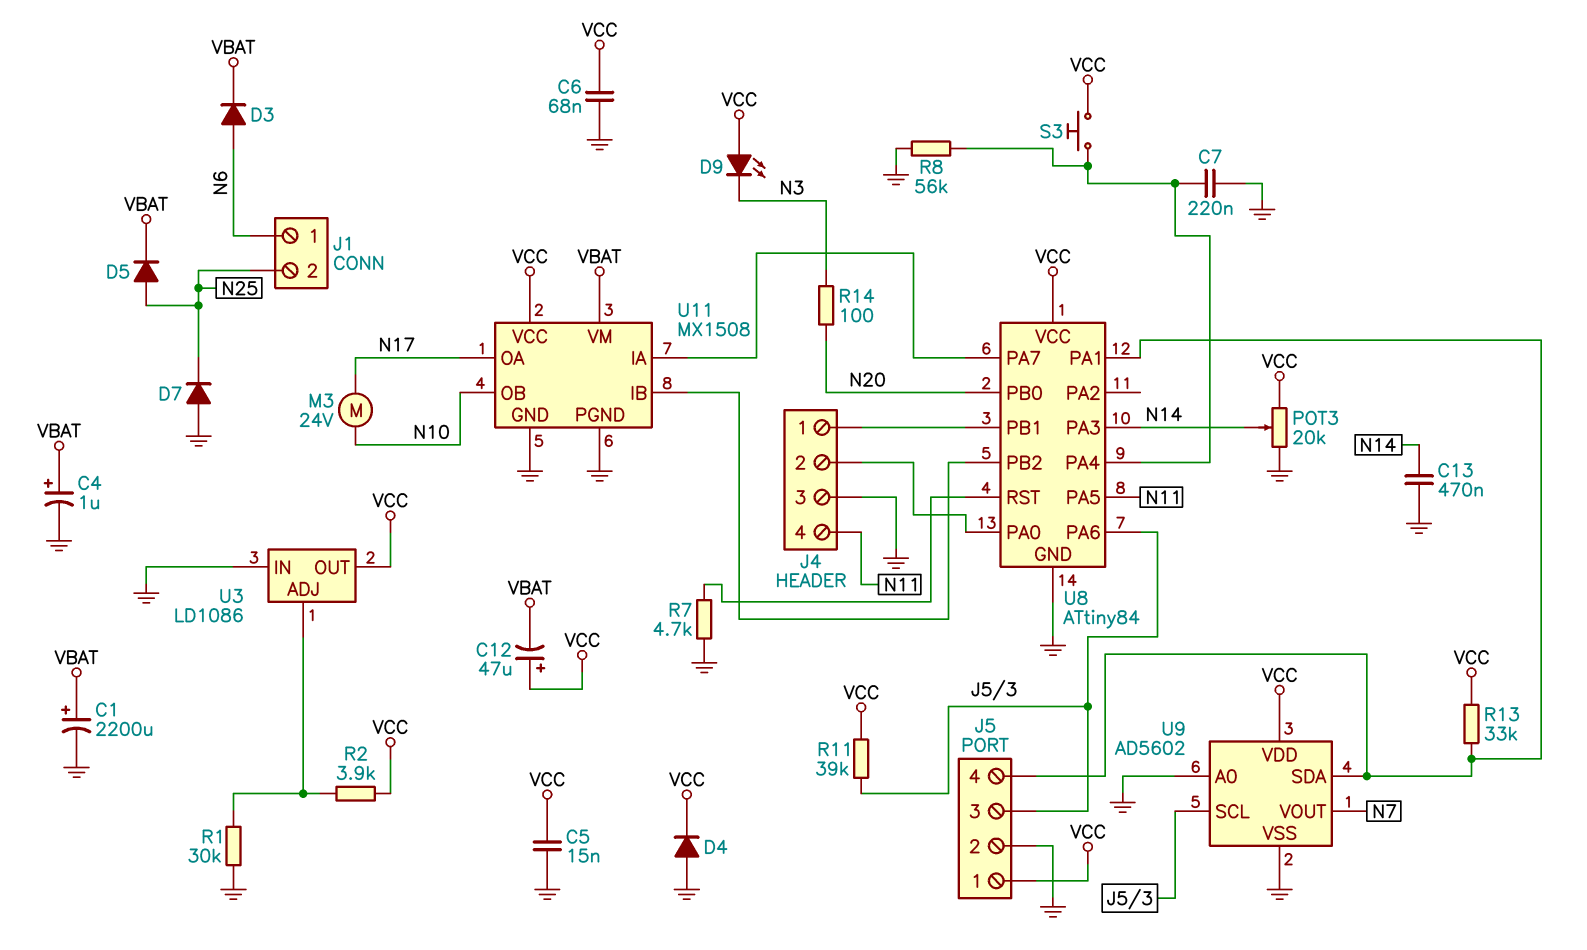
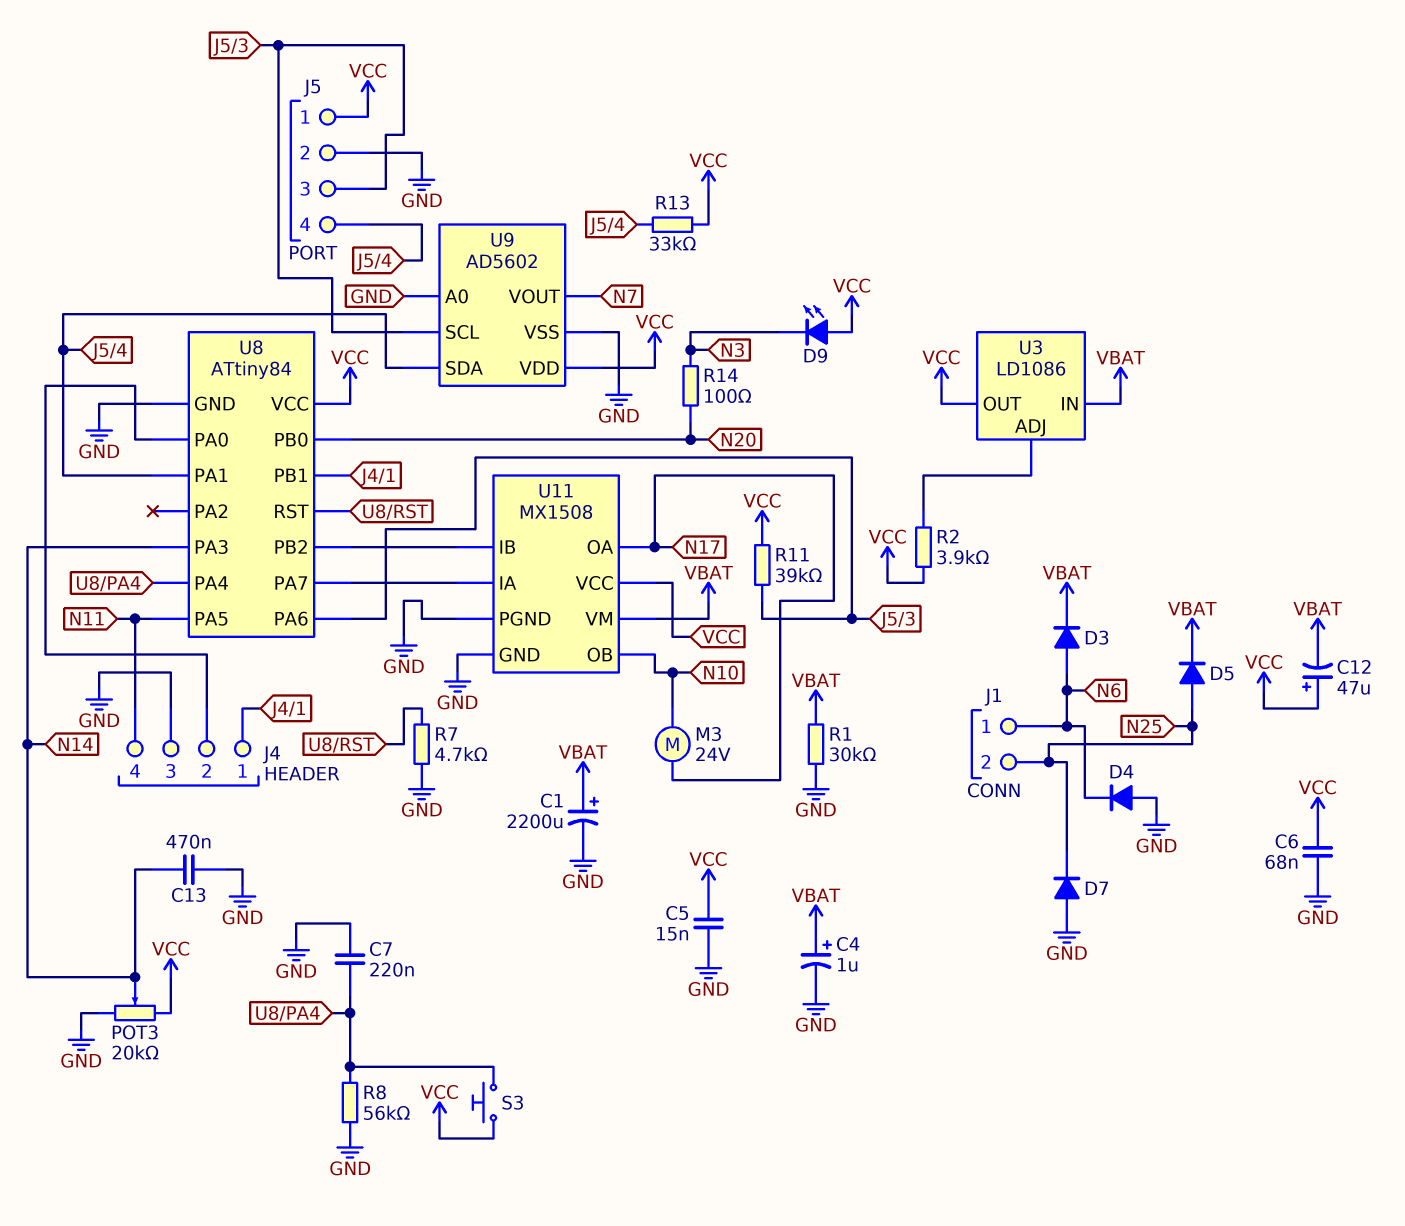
D4: diode (A GND, K VCC) -> diode (A GND, K N6)
R1: 30k (GND, U3/ADJ) -> 30k (GND, VBAT)
U3 pin IN: GND -> VBAT

